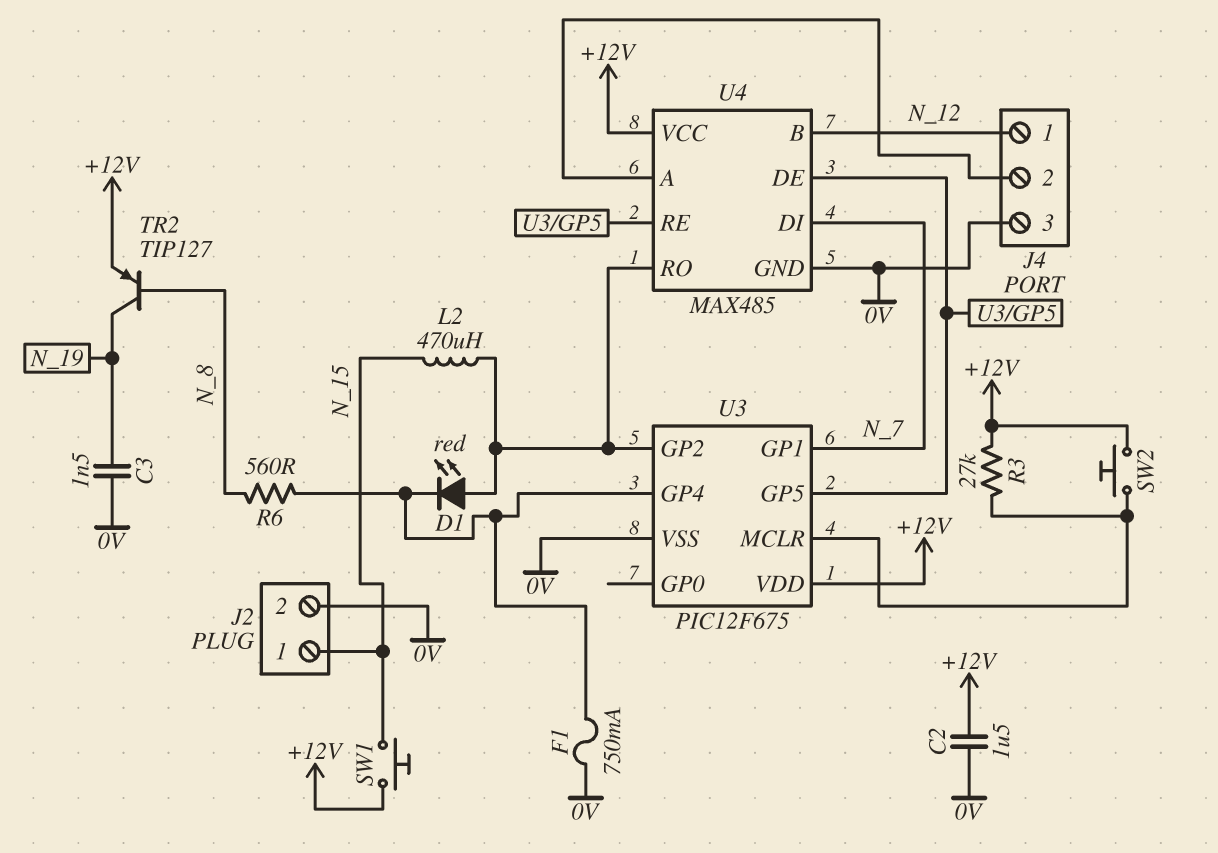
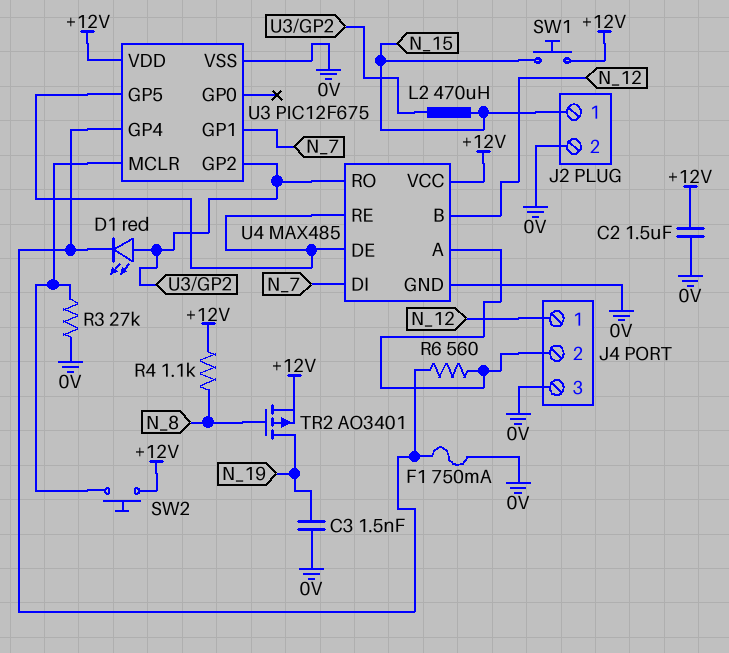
R3: 27k (+12V, U3/MCLR) -> 27k (0V, U3/MCLR)
R4: none -> 1.1k (+12V, N_8)
R6: 560 (N_8, U3/GP4) -> 560 (J4/2, U3/GP4)
TR2: PNP TIP127 (B N_8, C N_19, E +12V) -> PMOS AO3401 (G N_8, D N_19, S +12V)

